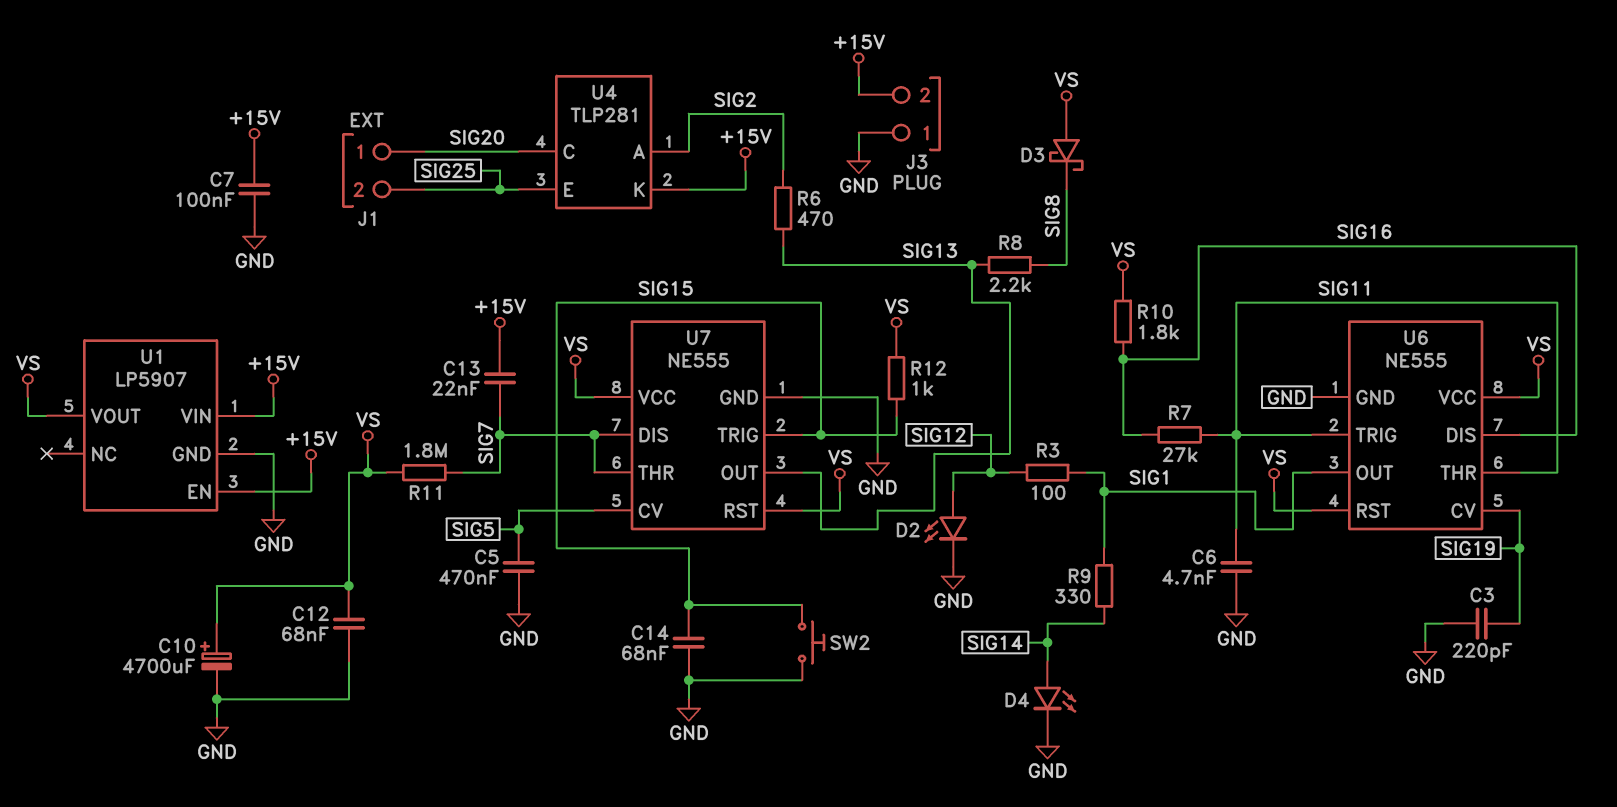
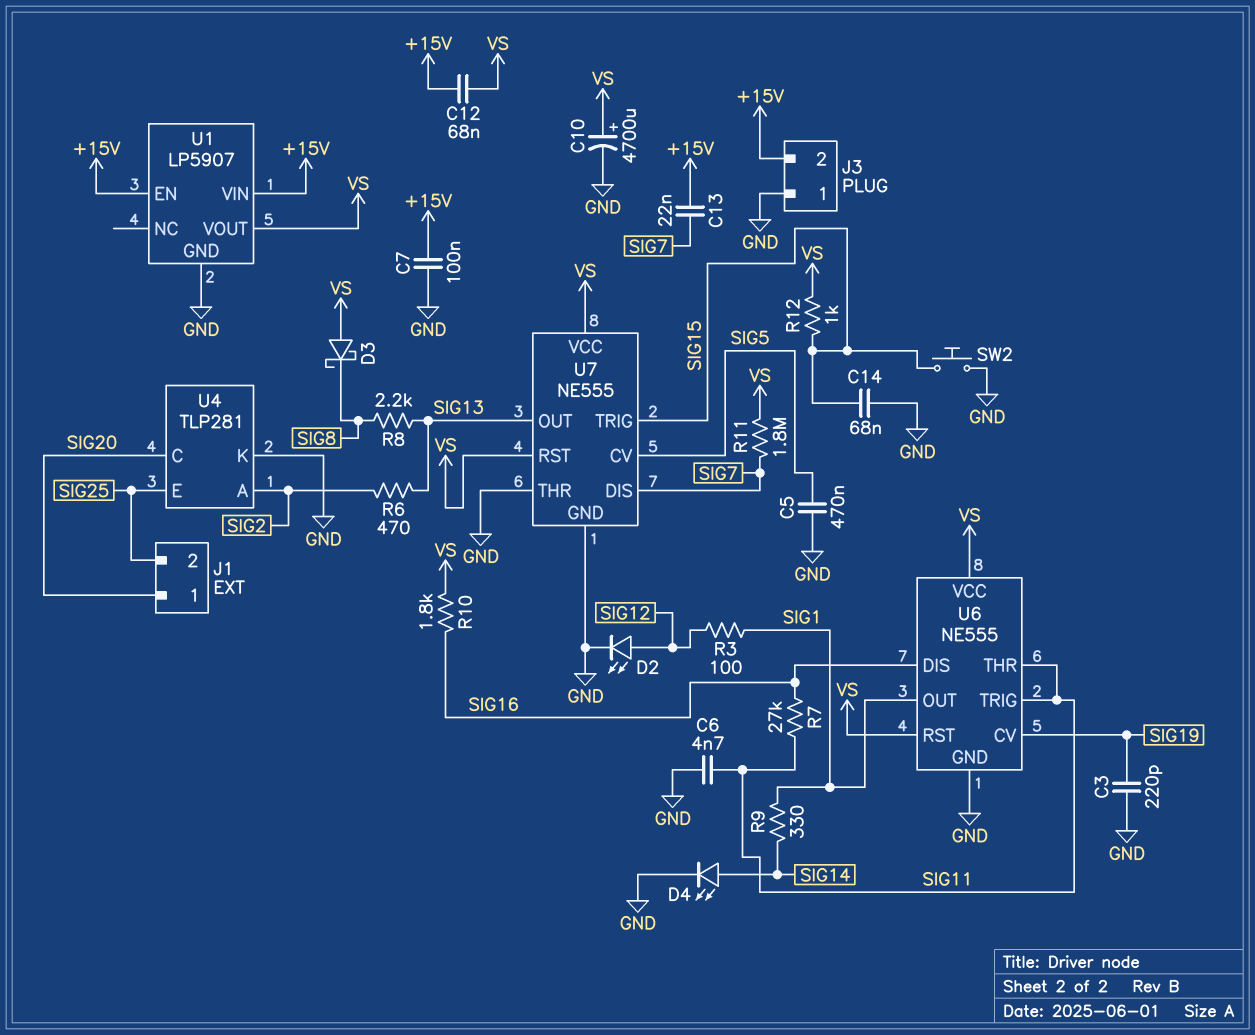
C12: 68nF (GND, VS) -> 68nF (+15V, VS)
U4 pin K: +15V -> GND
U7 pin THR: SIG7 -> GND

